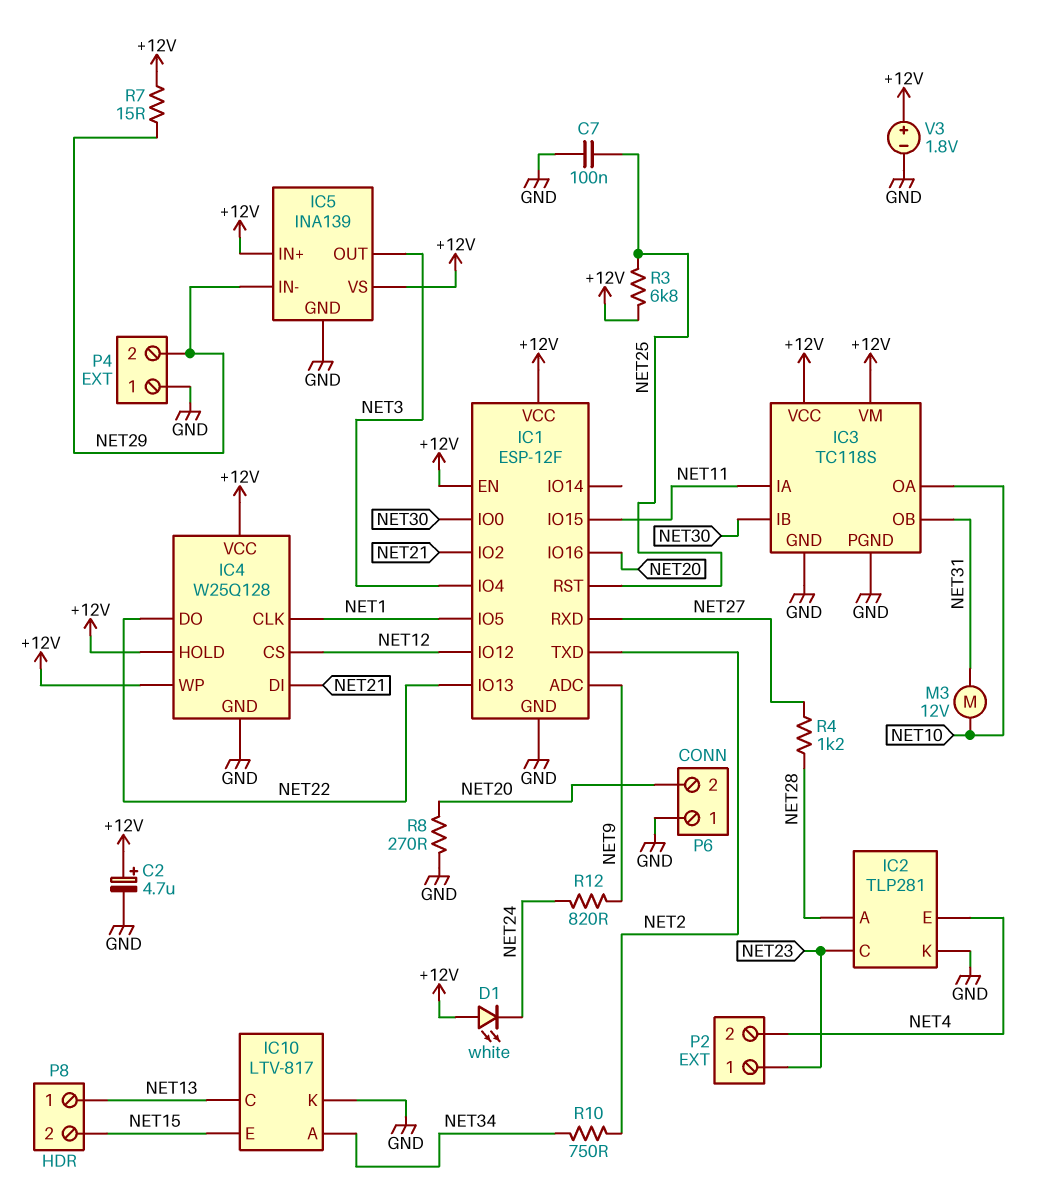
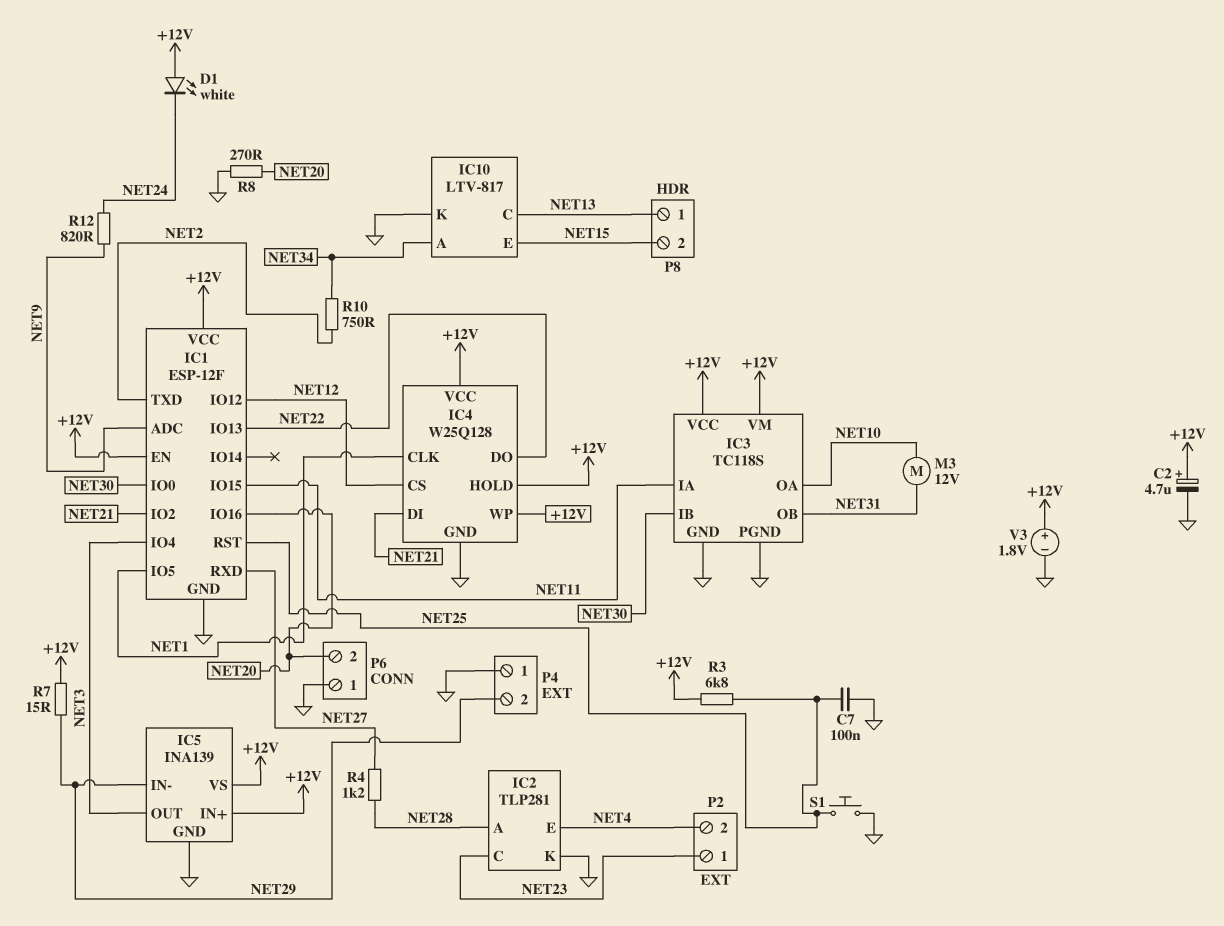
S1: none -> button (GND, NET25)

